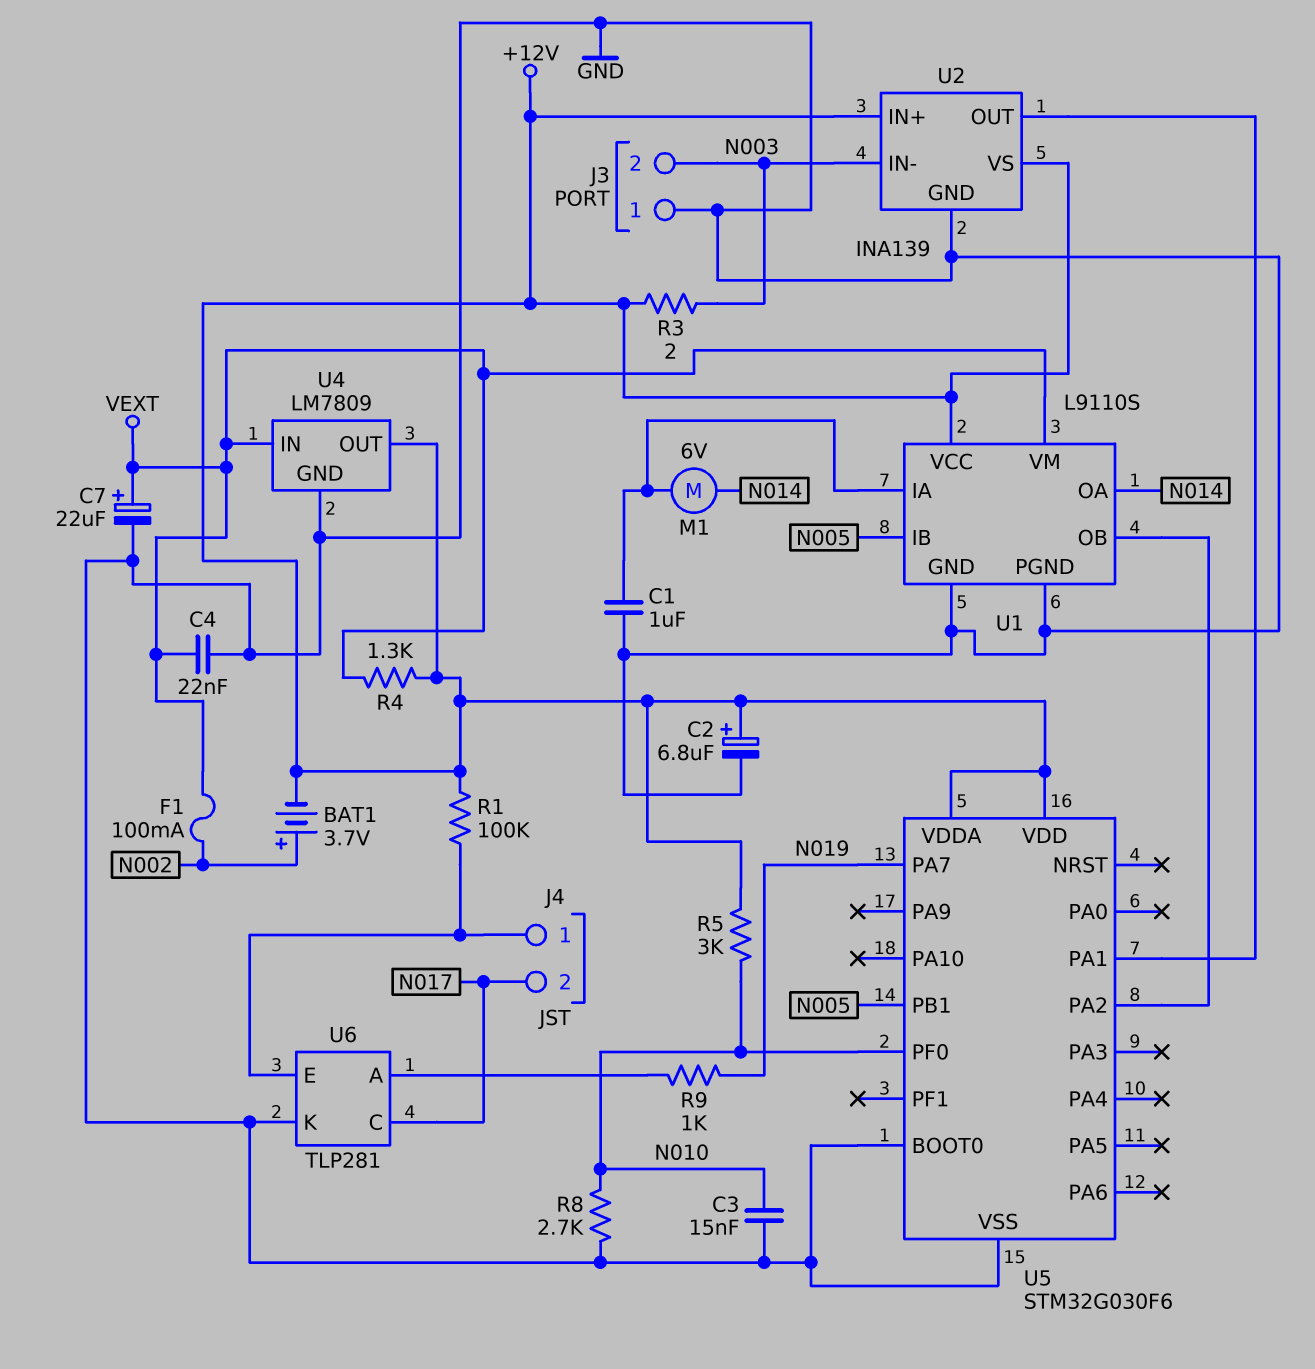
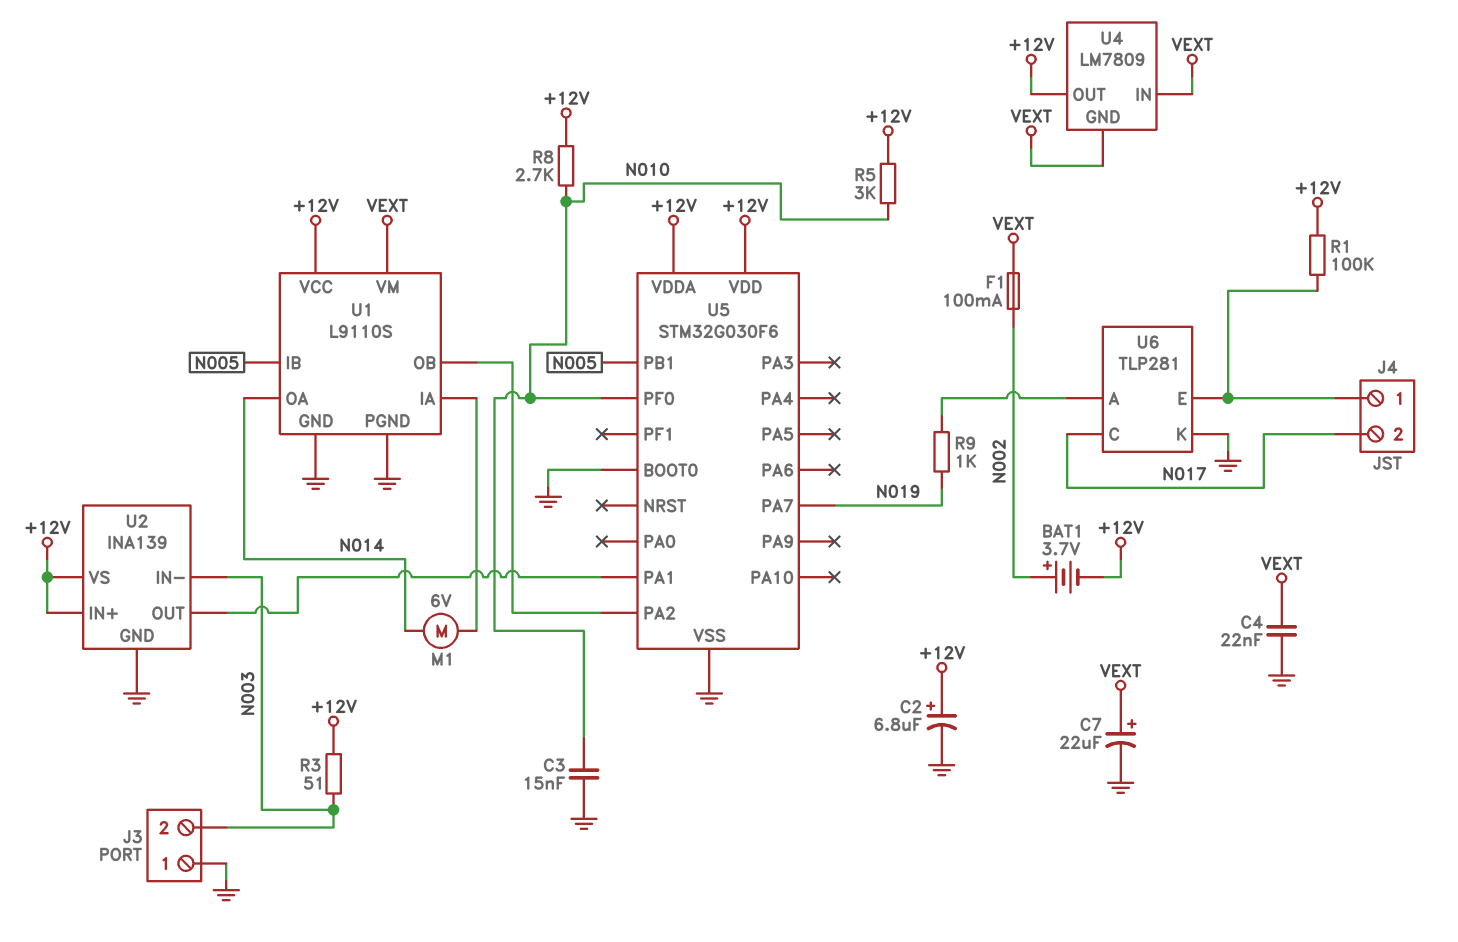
C1: 1uF (GND, U1/IA) -> none
R3: 2 (+12V, N003) -> 51 (+12V, N003)
R4: 1.3k (+12V, VEXT) -> none
R8: 2.7k (GND, N010) -> 2.7k (+12V, N010)
U4 pin GND: GND -> VEXT

